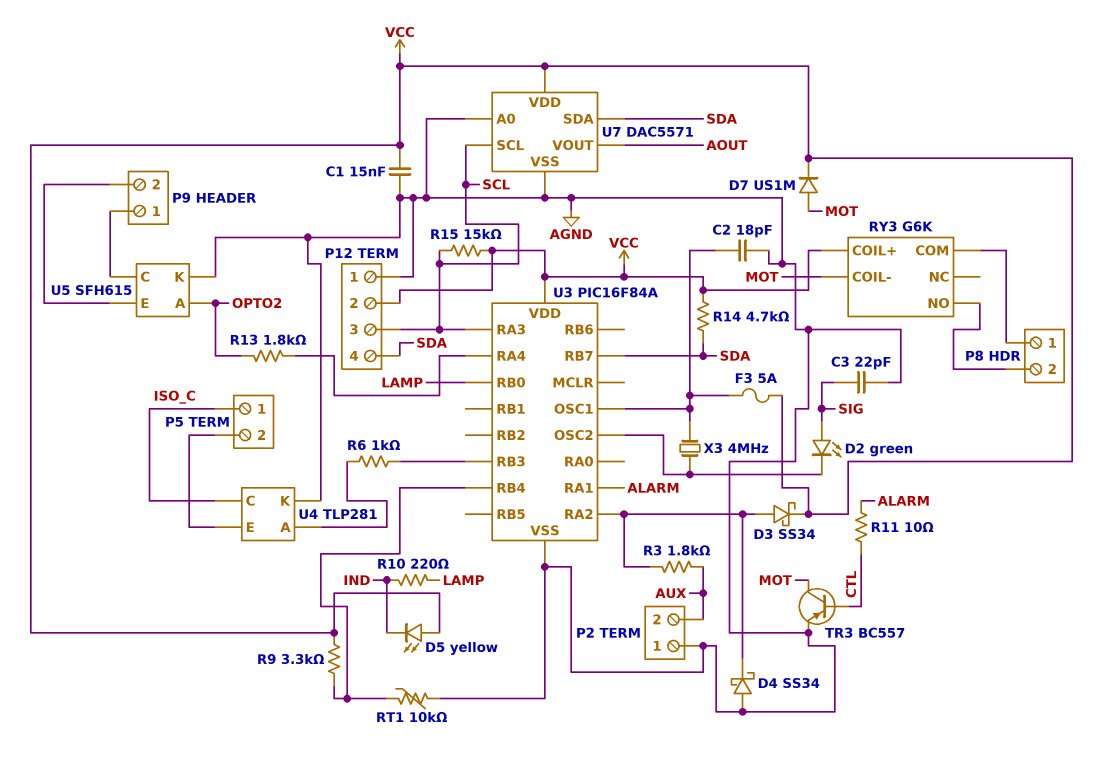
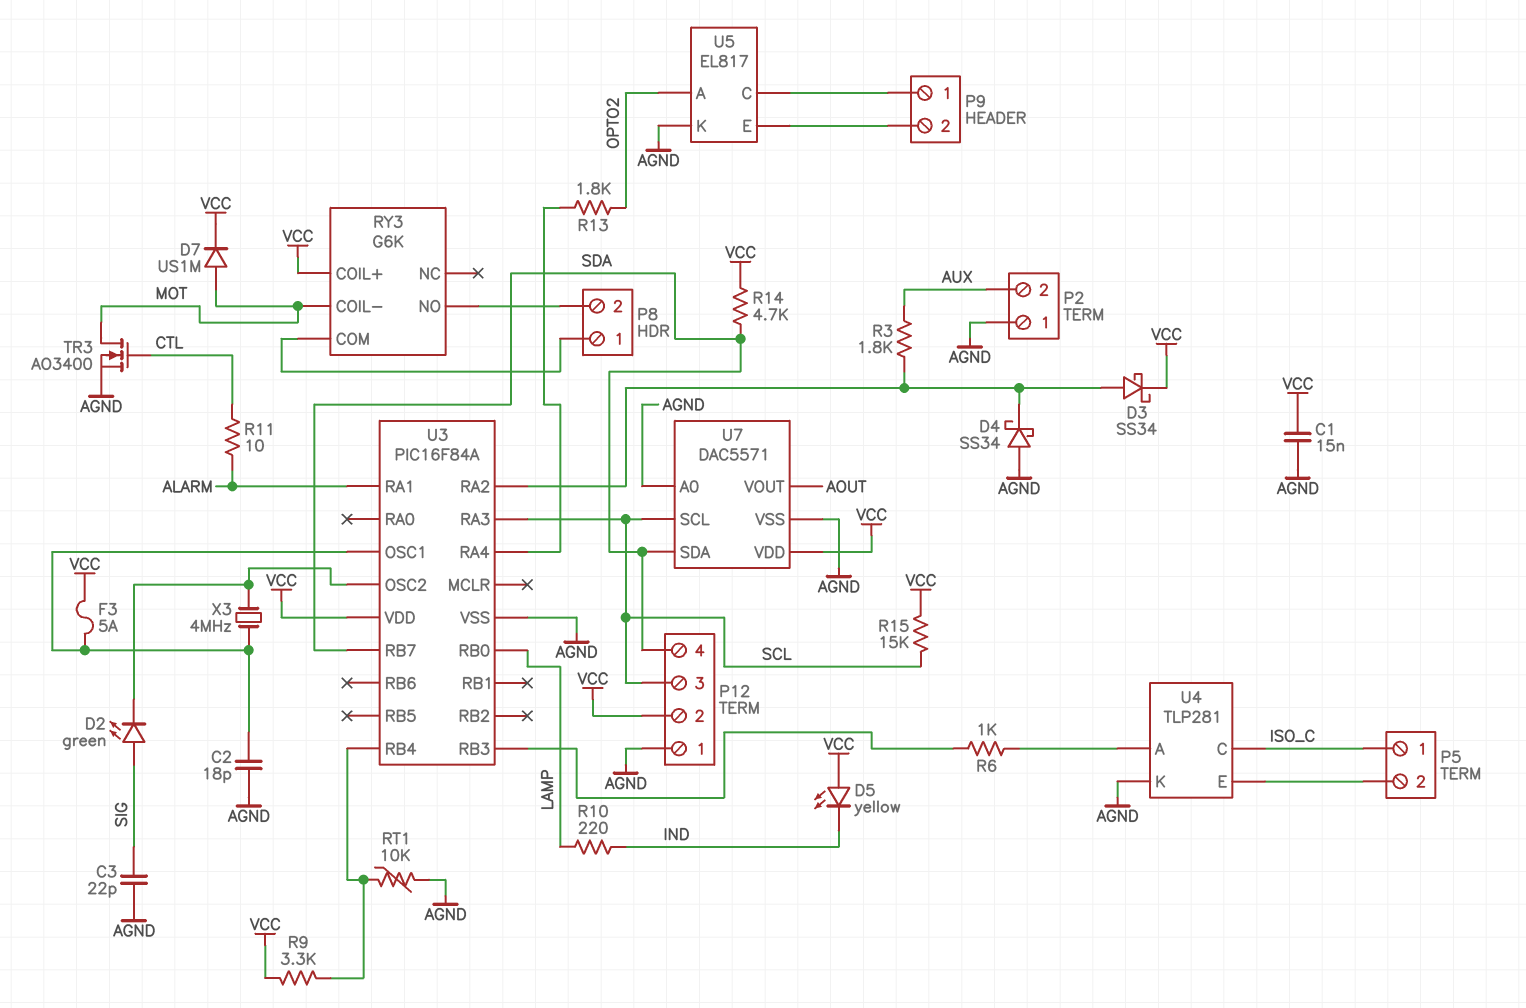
TR3: PNP BC557 (B CTL, C MOT, E AGND) -> NMOS AO3400 (G CTL, D MOT, S AGND)
U5: SFH615 -> EL817

